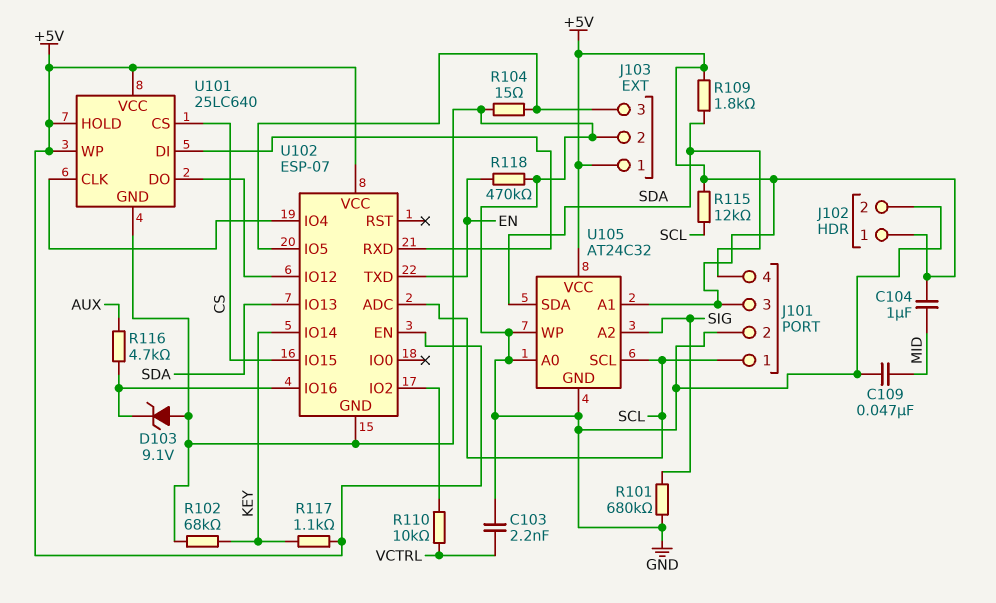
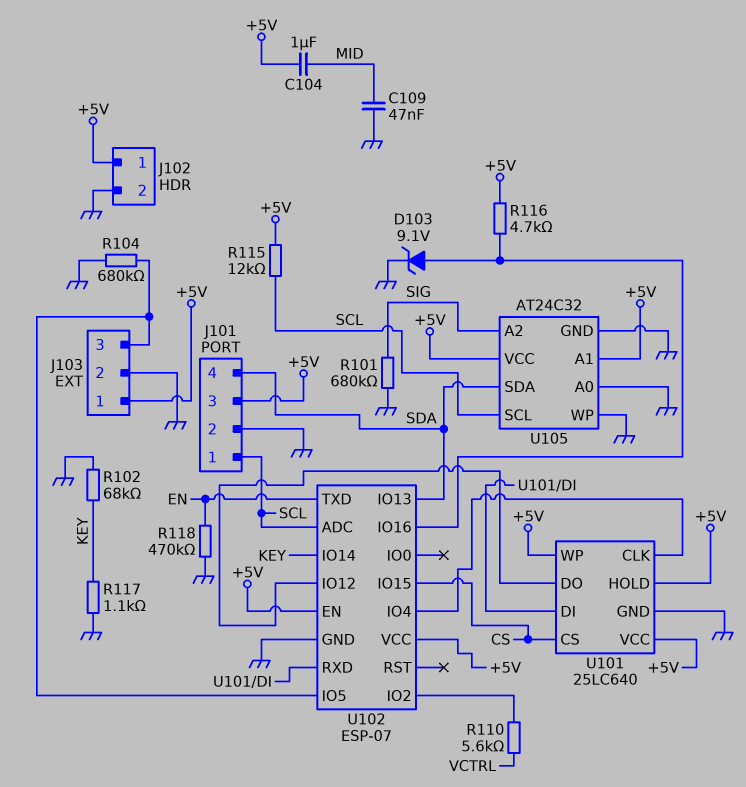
C103: 2.2nF (GND, VCTRL) -> none
D103: zener 9.1V (A GND, K U102/IO16) -> zener 9.1V (A U102/IO16, K GND)
R104: 15 (GND, J103/3) -> 680k (GND, J103/3)
R109: 1.8k (+5V, SDA) -> none
R110: 10k (U102/IO2, VCTRL) -> 5.6k (U102/IO2, VCTRL)
R116: 4.7k (AUX, U102/IO16) -> 4.7k (+5V, U102/IO16)
R117: 1.1k (+5V, KEY) -> 1.1k (GND, KEY)

